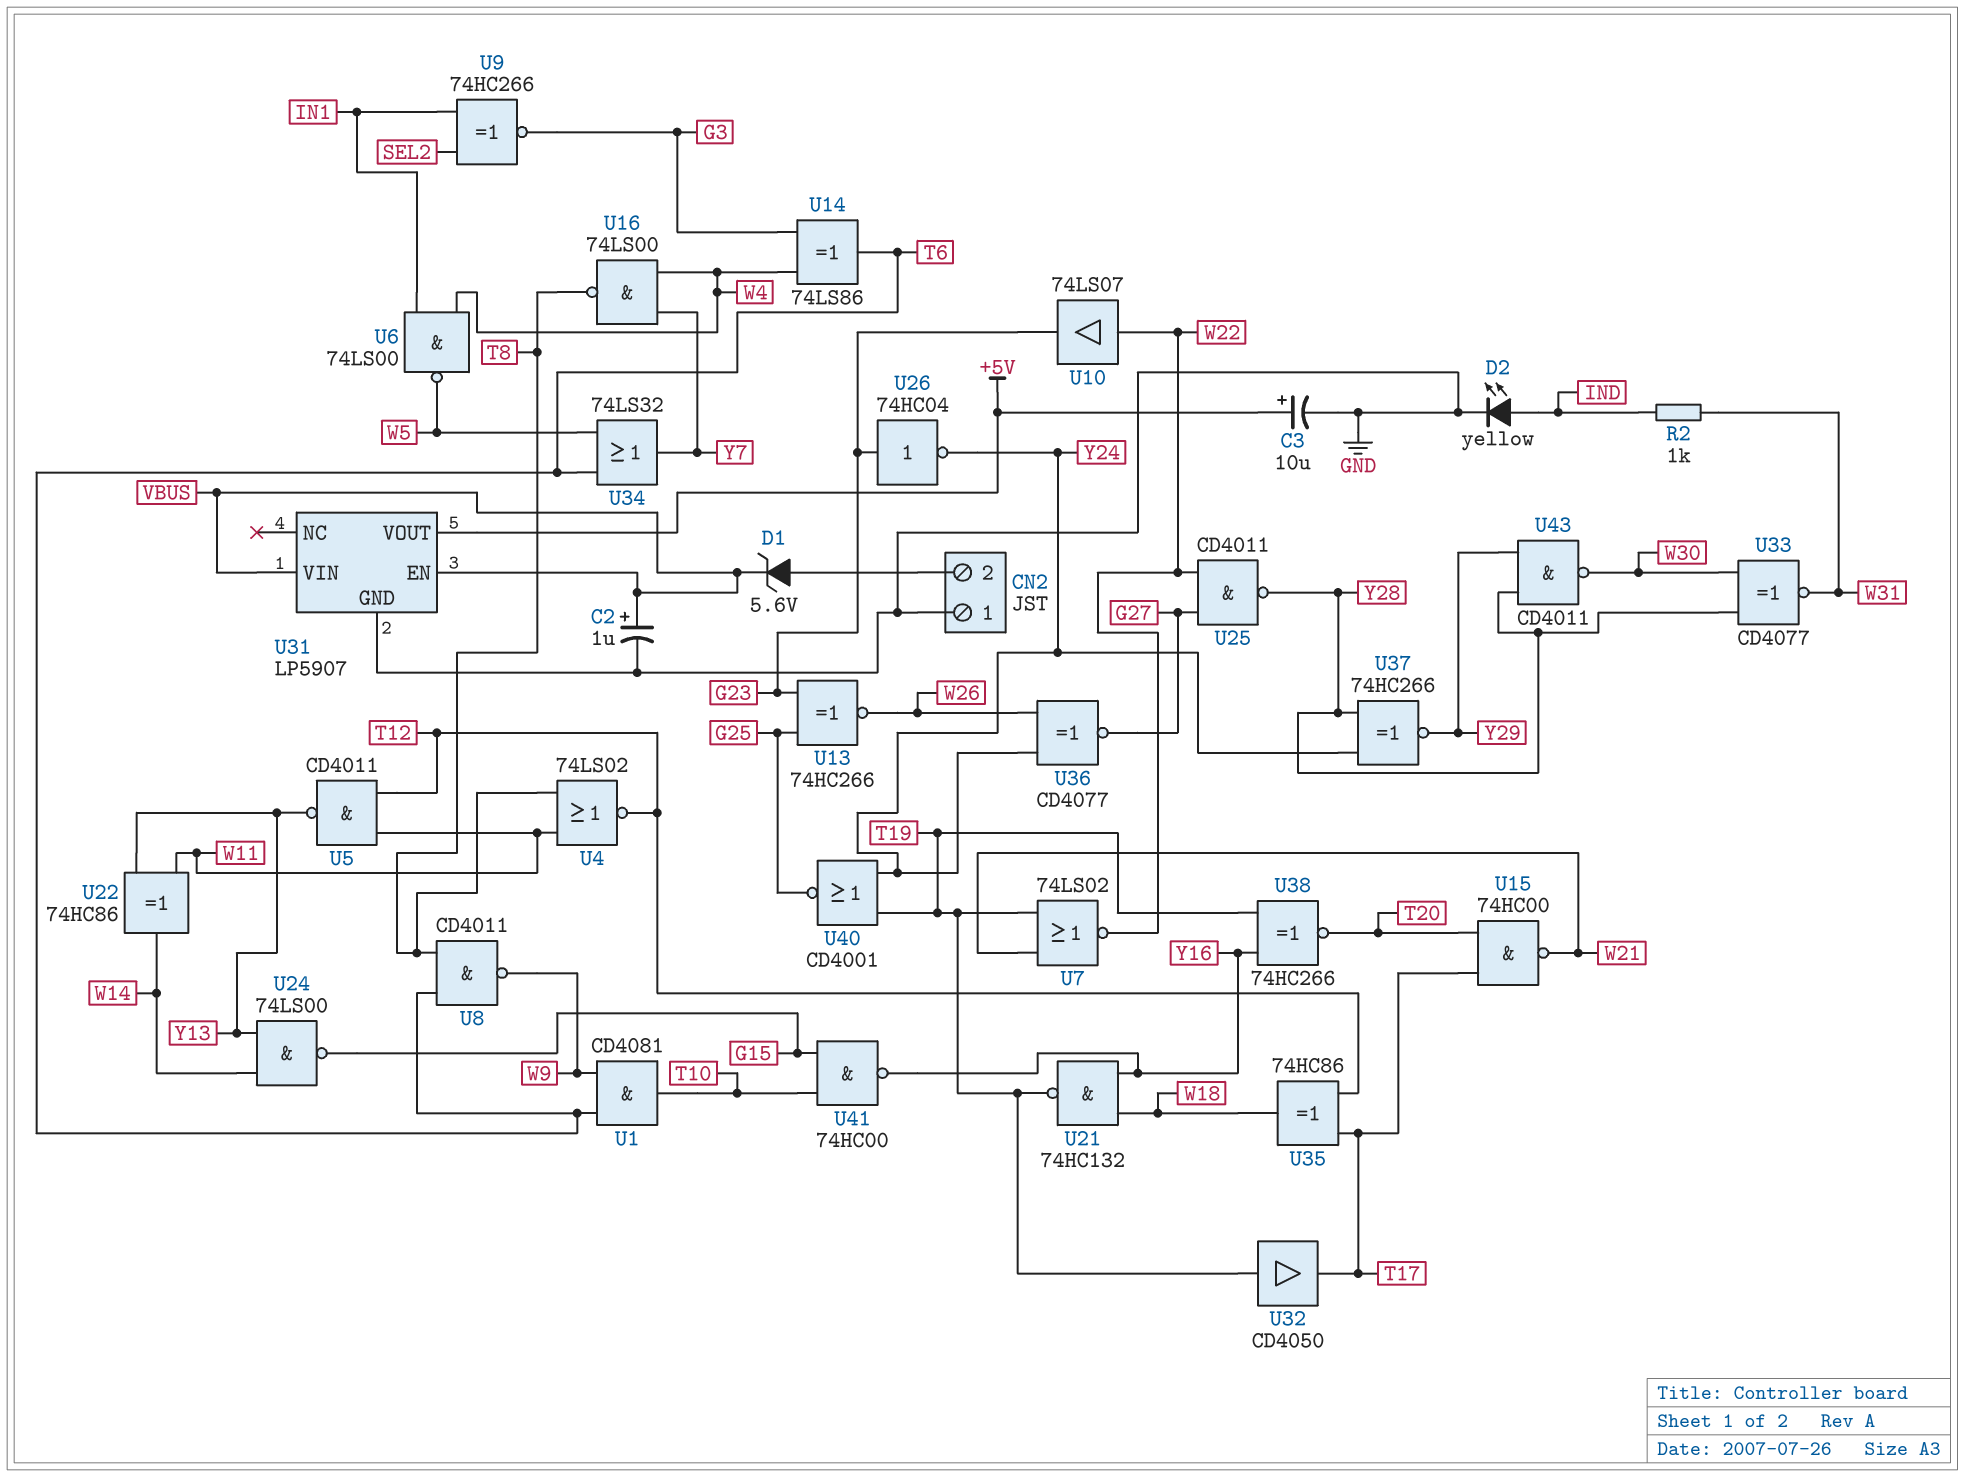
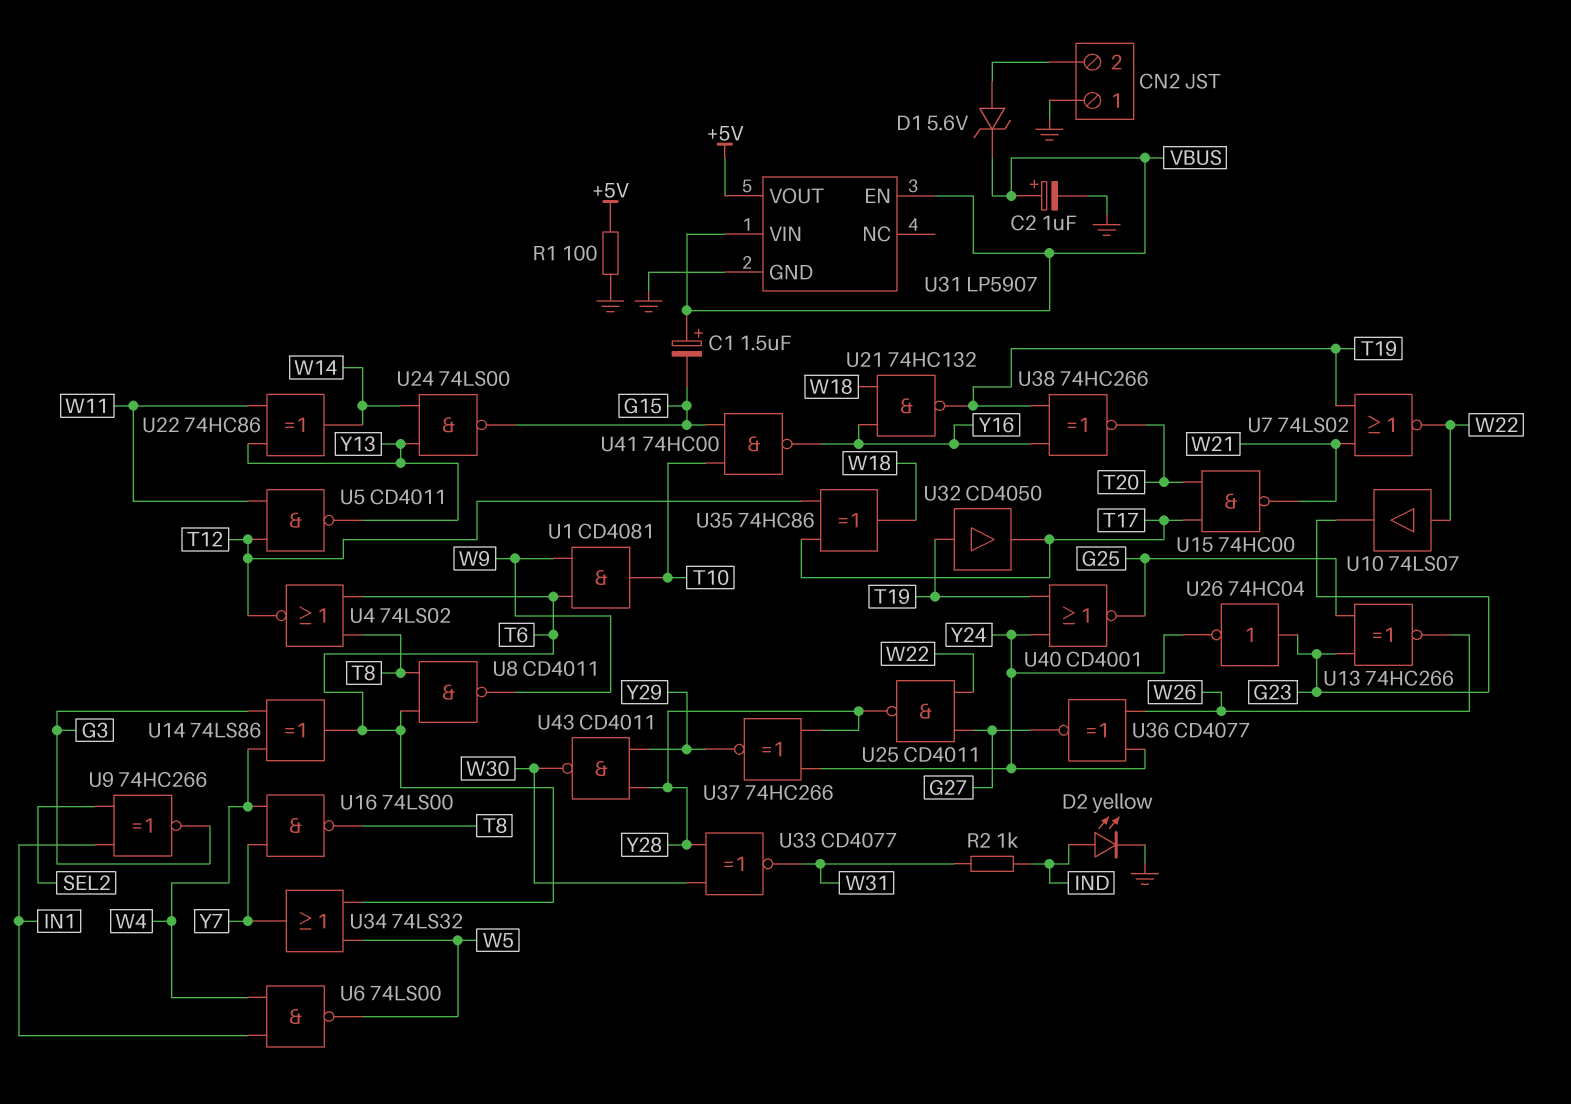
C1: none -> 1.5uF (plus VBUS, minus G15)
C3: 10uF (plus +5V, minus GND) -> none
R1: none -> 100 (+5V, GND)
U4: NOR 74LS02 (in T8, in W11, out T12) -> NOR 74LS02 (in T6, in T8, out T12)

